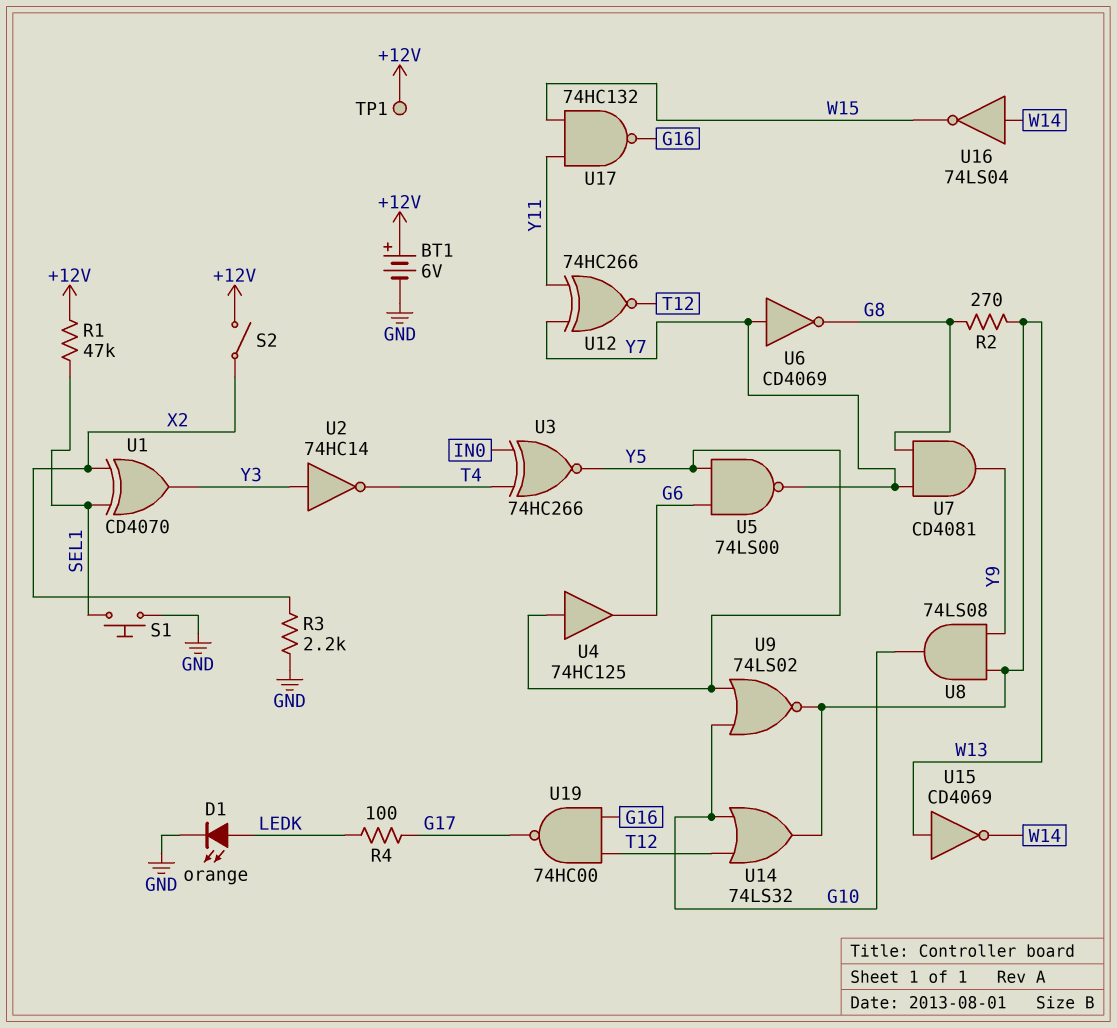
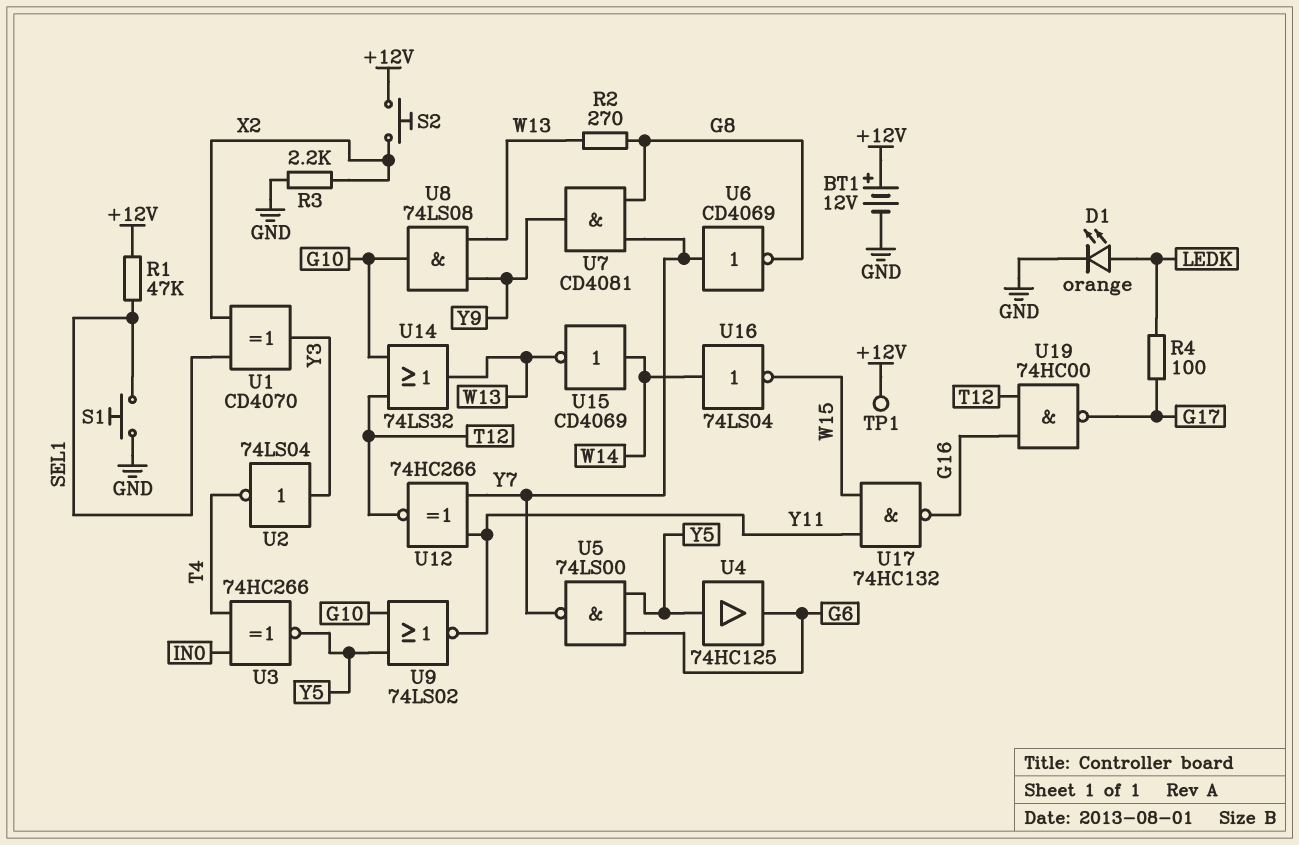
BT1: 6V (plus +12V, minus GND) -> 12V (plus +12V, minus GND)
S2: switch (+12V, X2) -> button (+12V, X2)
U2: NOT 74HC14 (in Y3, out T4) -> NOT 74LS04 (in Y3, out T4)
U9: NOR 74LS02 (in G10, in Y5, out W13) -> NOR 74LS02 (in G10, in Y5, out Y11)
U15: NOT CD4069 (in W13, out W14) -> NOT CD4069 (in W14, out W13)

